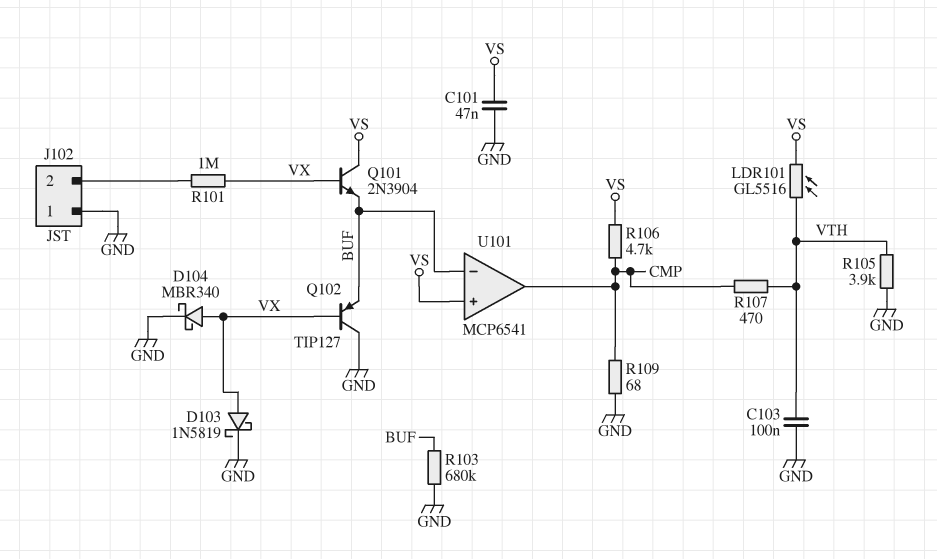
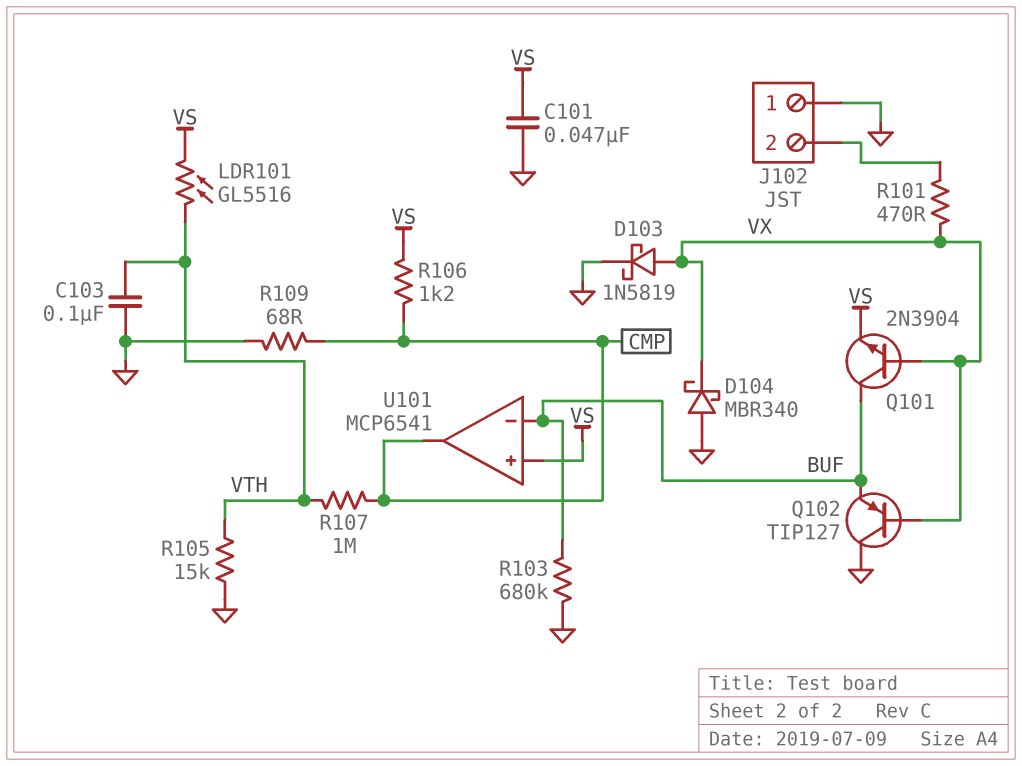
D104: schottky MBR340 (A VX, K GND) -> schottky MBR340 (A GND, K VX)
Q101: NPN 2N3904 (B VX, C VS, E BUF) -> NPN 2N3904 (B VX, C BUF, E VS)
R101: 1M (J102/2, VX) -> 470 (J102/2, VX)
R105: 3.9k (GND, VTH) -> 15k (GND, VTH)
R106: 4.7k (CMP, VS) -> 1.2k (CMP, VS)
R107: 470 (CMP, VTH) -> 1M (CMP, VTH)

